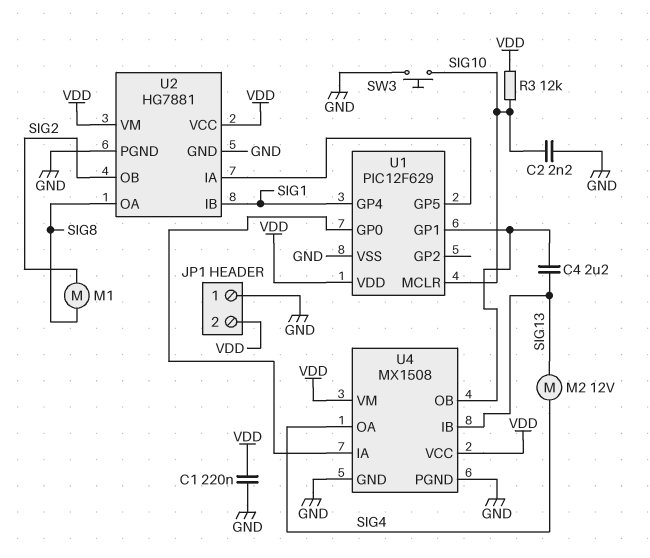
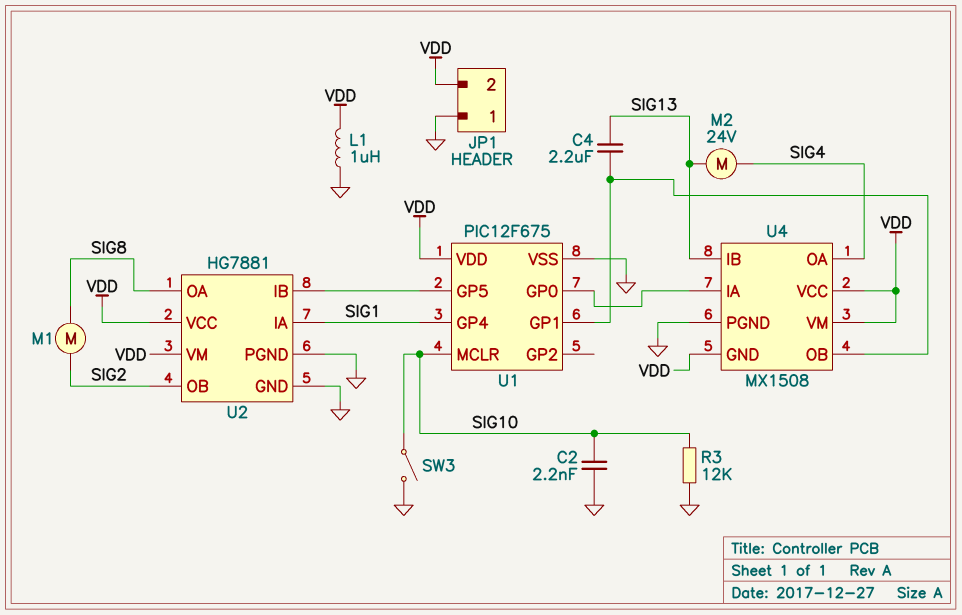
C1: 220nF (GND, VDD) -> none
L1: none -> 1uH (GND, VDD)
M2: motor 12V (SIG4, SIG13) -> motor 24V (SIG4, SIG13)
R3: 12k (SIG10, VDD) -> 12k (GND, SIG10)
SW3: button (GND, SIG10) -> switch (GND, SIG10)
U1: PIC12F629 -> PIC12F675
U2 pin IA: U1/GP5 -> SIG1
U2 pin IB: SIG1 -> U1/GP5
U4 pin GND: GND -> VDD

